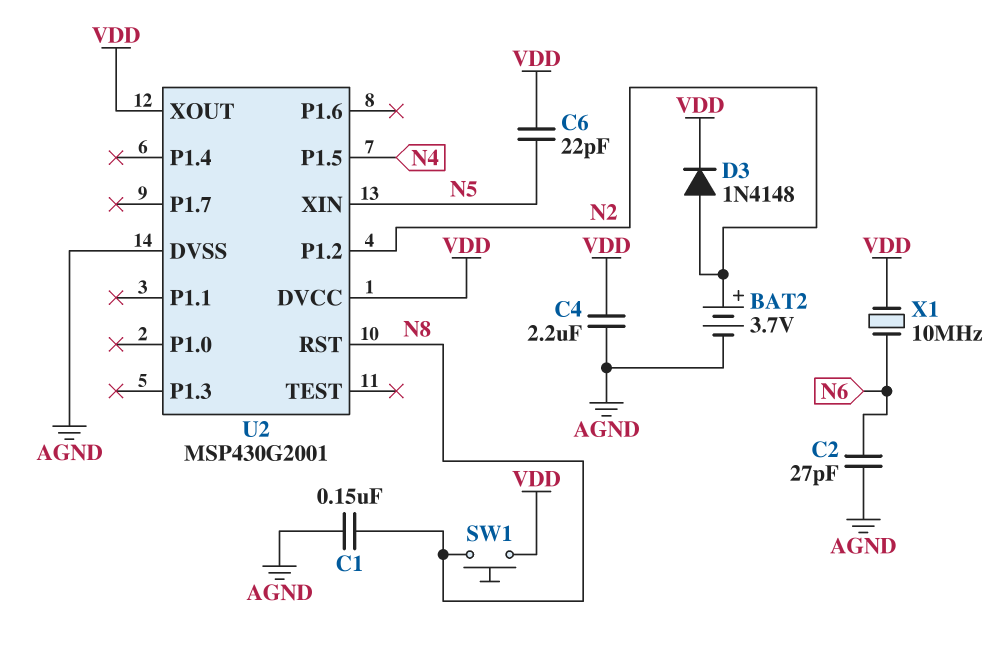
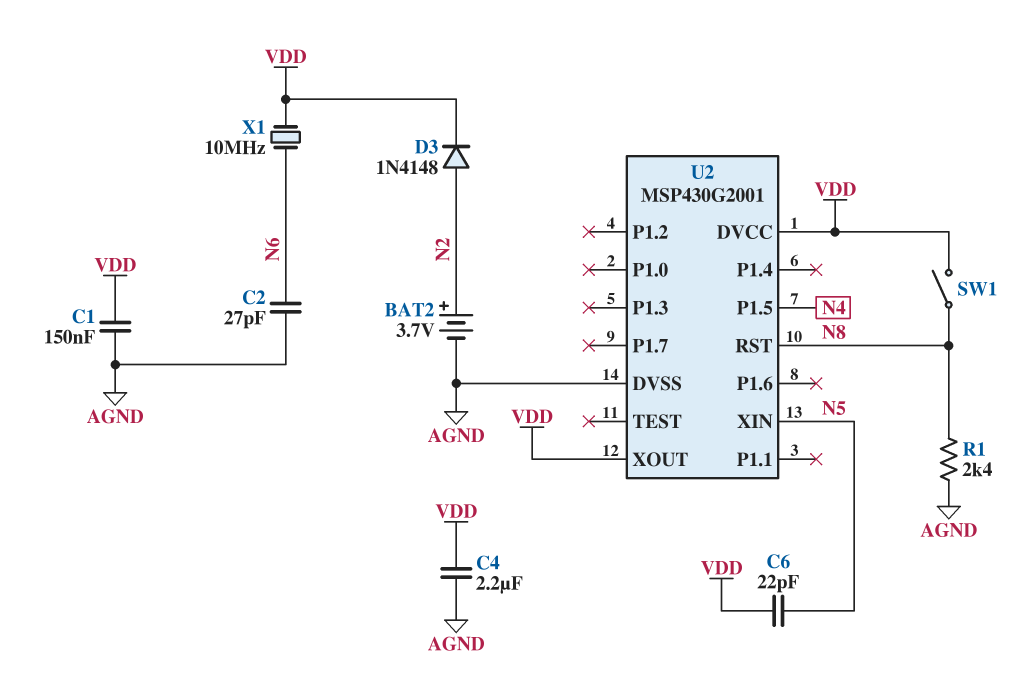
C1: 150nF (AGND, N8) -> 150nF (AGND, VDD)
R1: none -> 2.4k (AGND, N8)
SW1: button (N8, VDD) -> switch (N8, VDD)
U2 pin P1.2: N2 -> none

